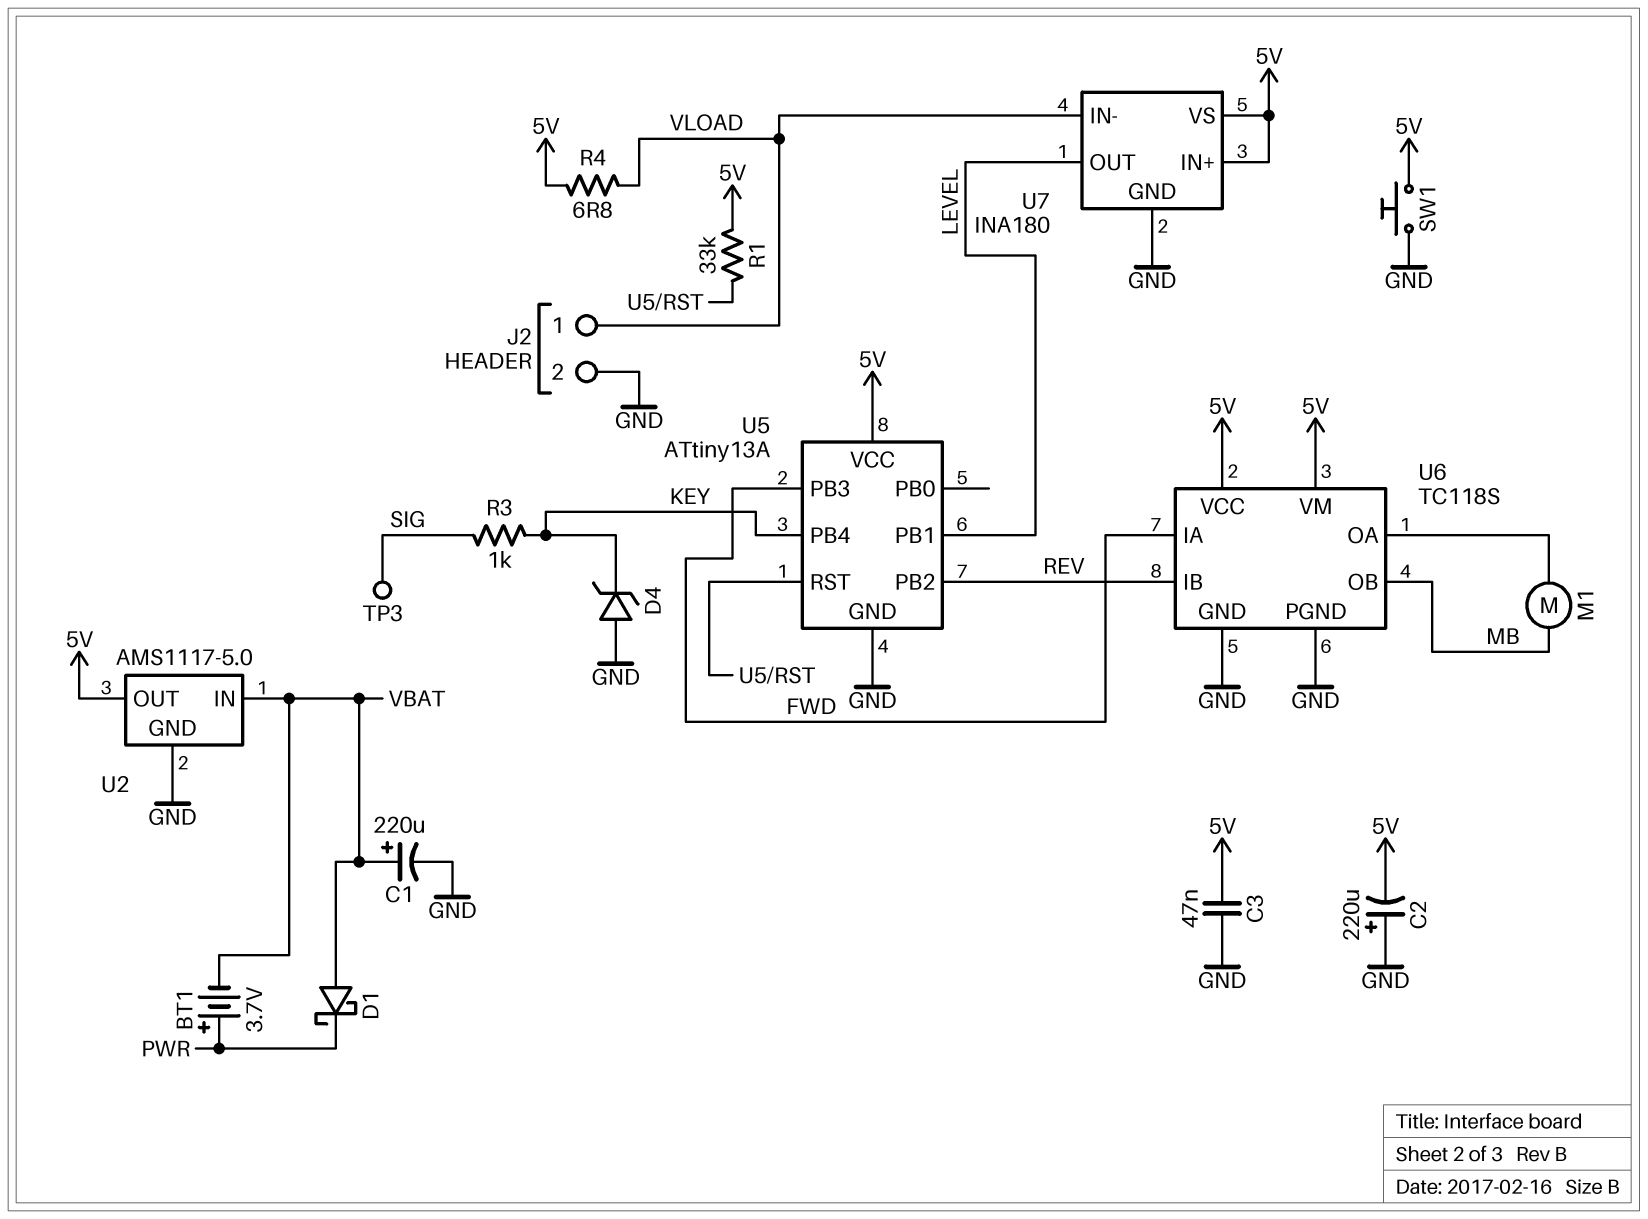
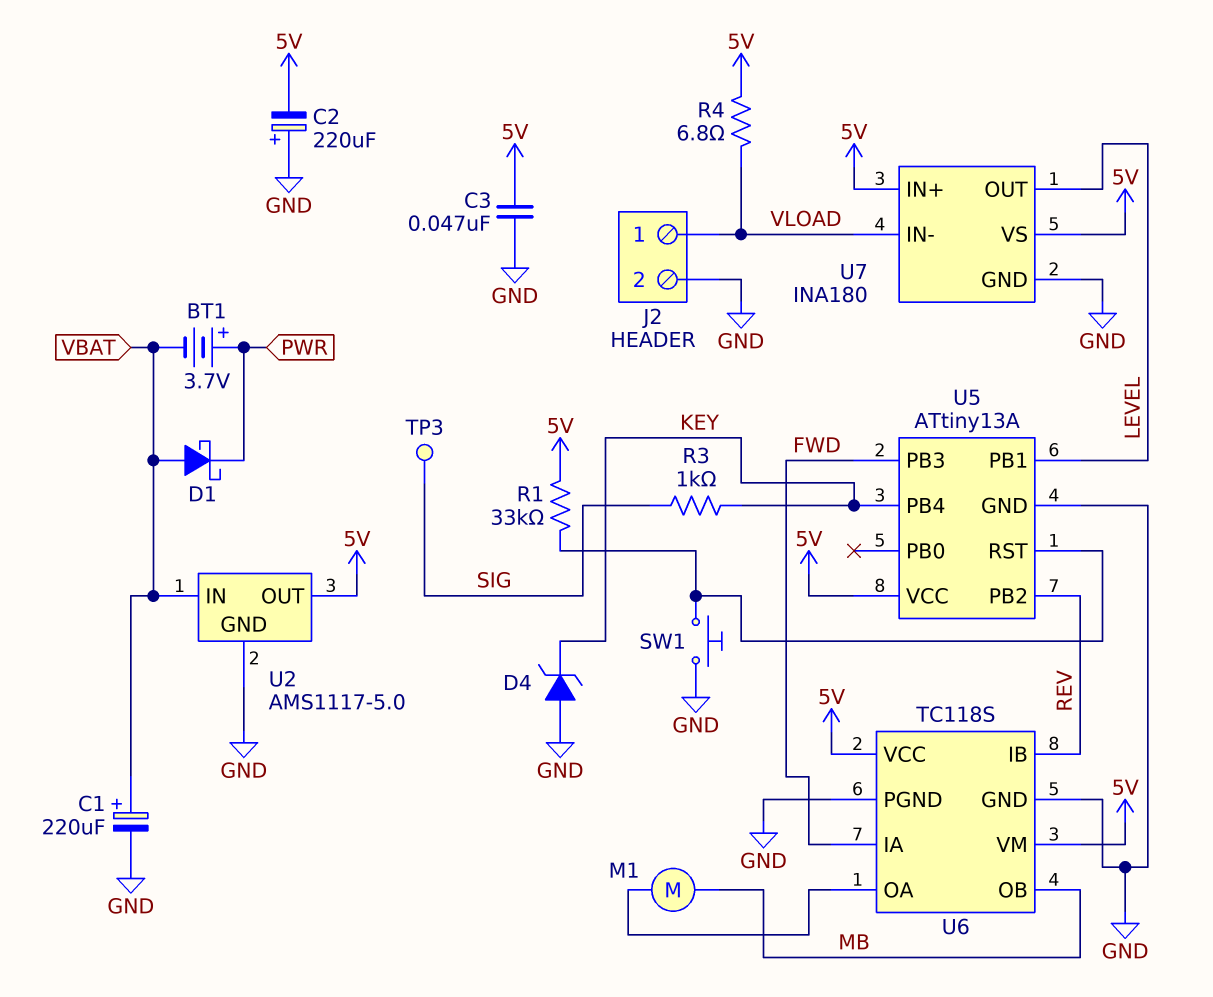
SW1: button (5V, GND) -> button (GND, U5/RST)

